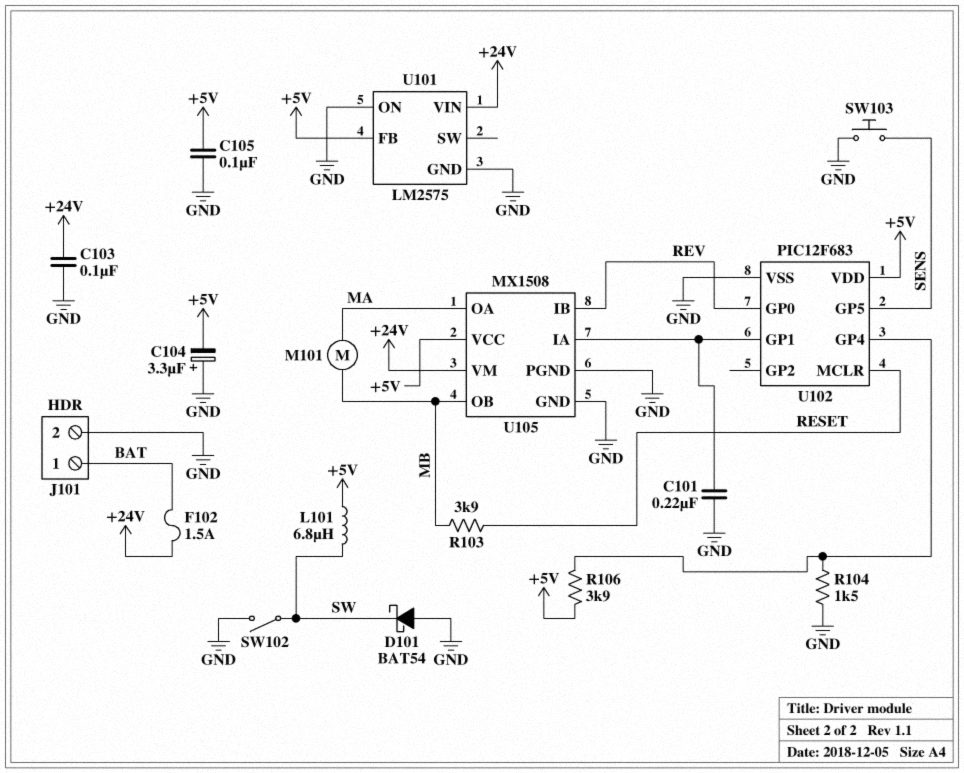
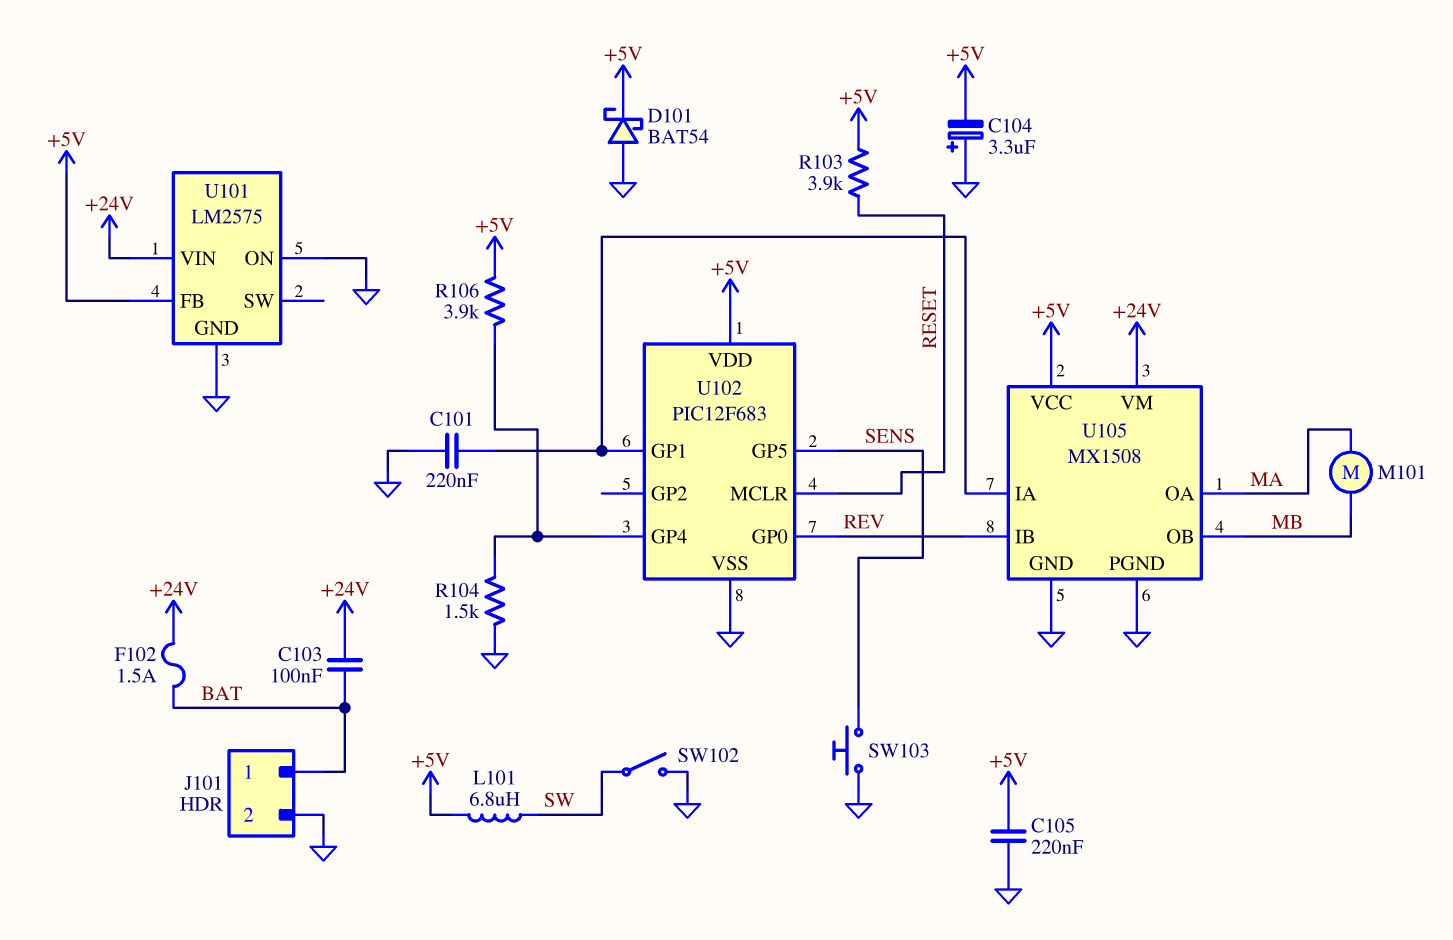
C103: 100nF (+24V, GND) -> 100nF (+24V, BAT)
C105: 100nF (+5V, GND) -> 220nF (+5V, GND)
D101: schottky BAT54 (A GND, K SW) -> schottky BAT54 (A GND, K +5V)
R103: 3.9k (MB, RESET) -> 3.9k (+5V, RESET)

